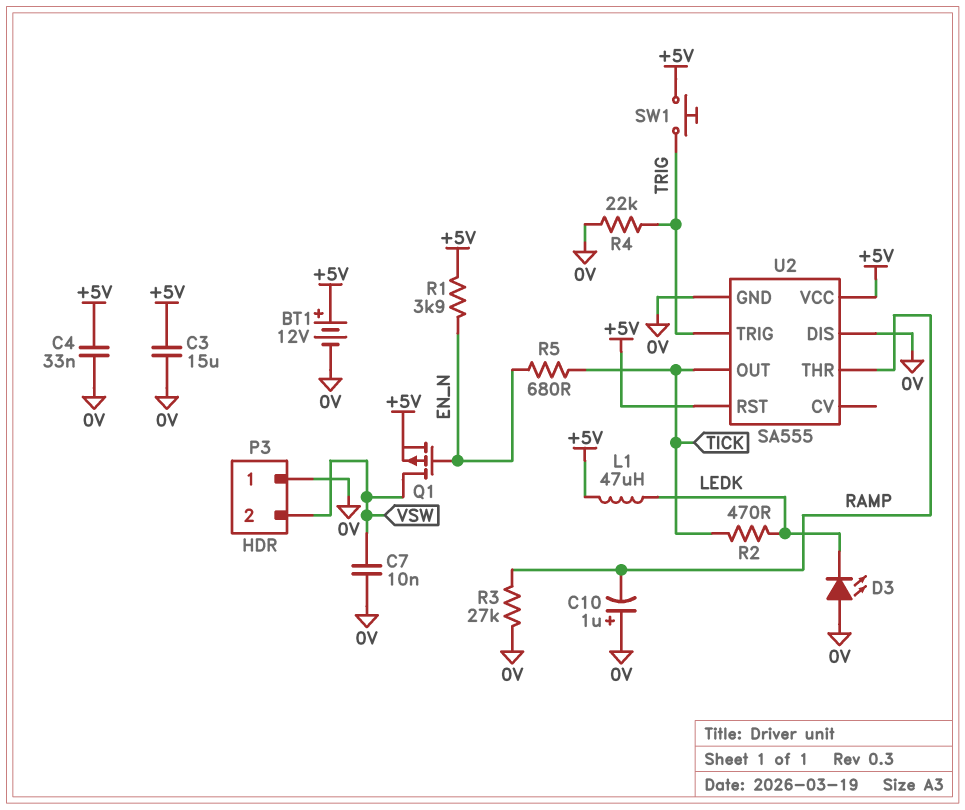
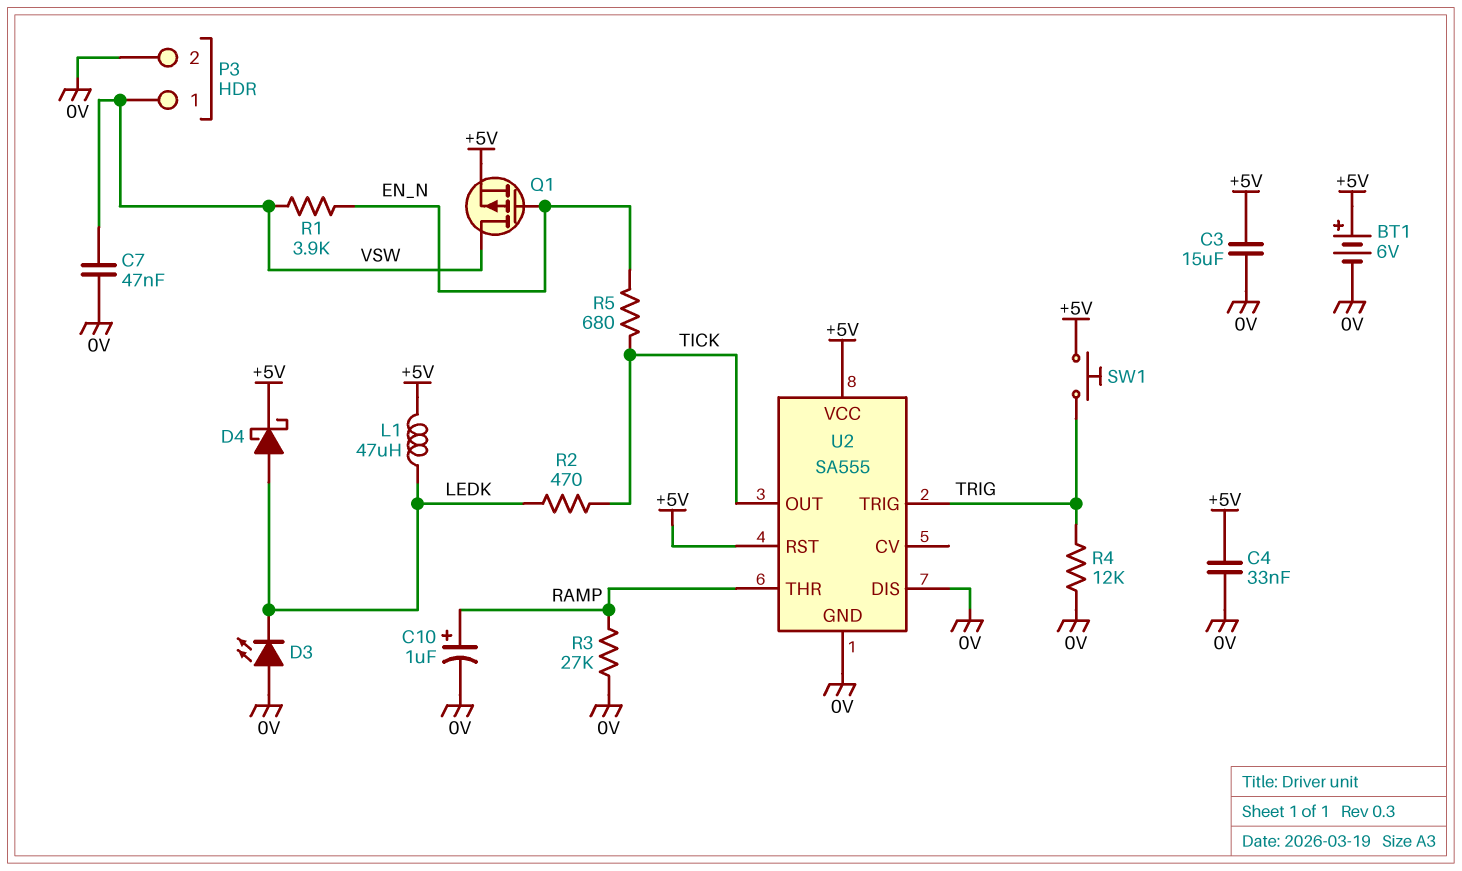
BT1: 12V (plus +5V, minus 0V) -> 6V (plus +5V, minus 0V)
C7: 10nF (0V, VSW) -> 47nF (0V, VSW)
C10: 1uF (plus 0V, minus RAMP) -> 1uF (plus RAMP, minus 0V)
D4: none -> schottky (A LEDK, K +5V)
P3 pin 1: 0V -> VSW
P3 pin 2: VSW -> 0V
R1: 3.9k (+5V, EN_N) -> 3.9k (EN_N, VSW)
R4: 22k (0V, TRIG) -> 12k (0V, TRIG)

